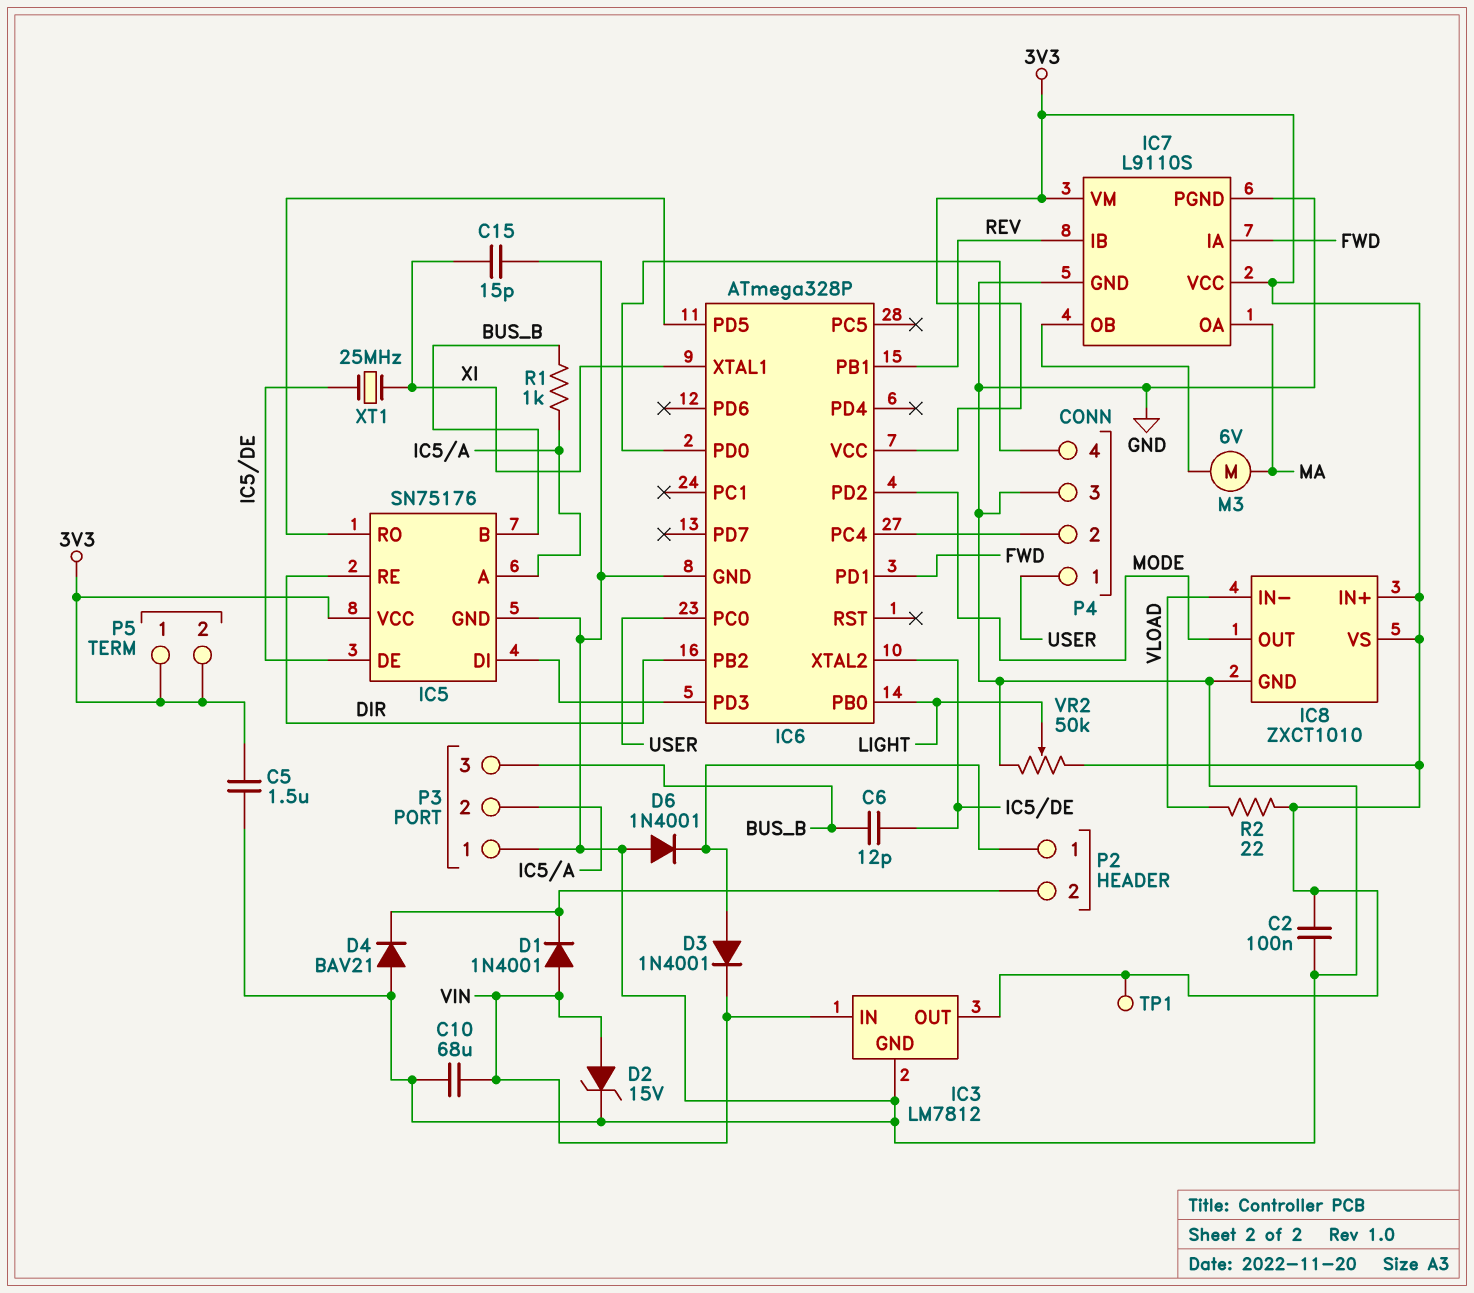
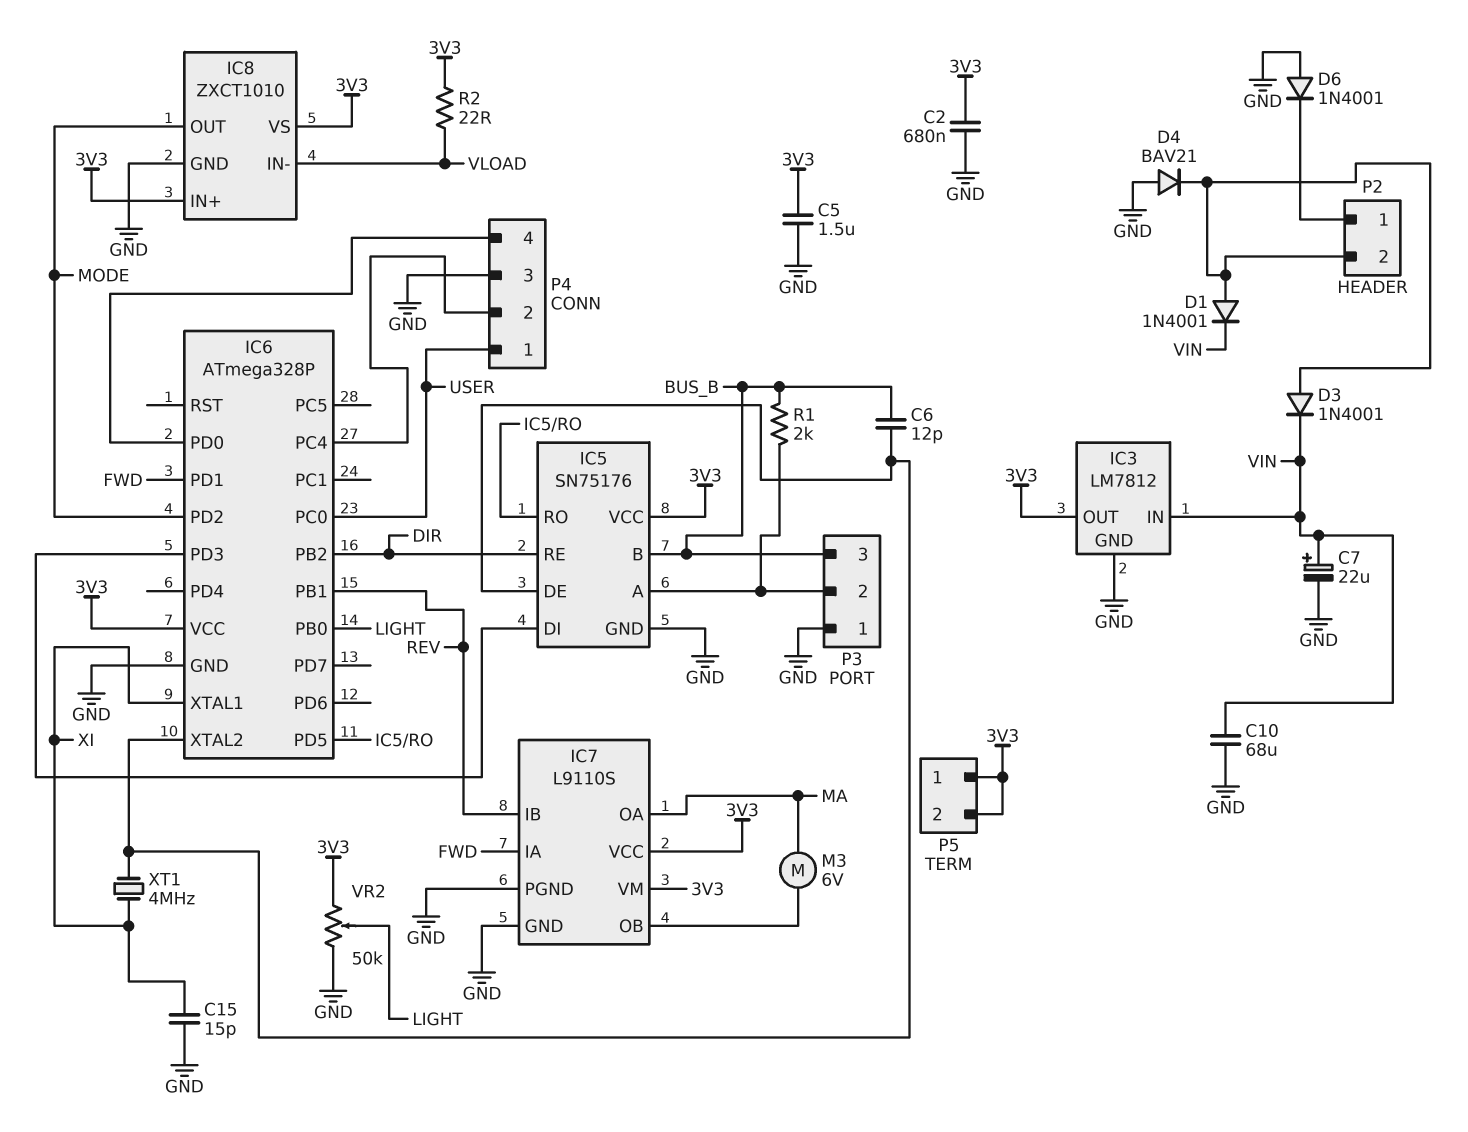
C2: 100nF (3V3, GND) -> 680nF (3V3, GND)
C7: none -> 22uF (plus VIN, minus GND)
D1: diode 1N4001 (A VIN, K P2/2) -> diode 1N4001 (A P2/2, K VIN)
D2: zener 15V (A VIN, K GND) -> none
D3: diode 1N4001 (A P2/1, K VIN) -> diode 1N4001 (A P2/2, K VIN)
R1: 1k (BUS_B, IC5/A) -> 2k (BUS_B, IC5/A)
TP1: test point (3V3) -> none
XT1: 25MHz (IC5/DE, XI) -> 4MHz (IC5/DE, XI)

